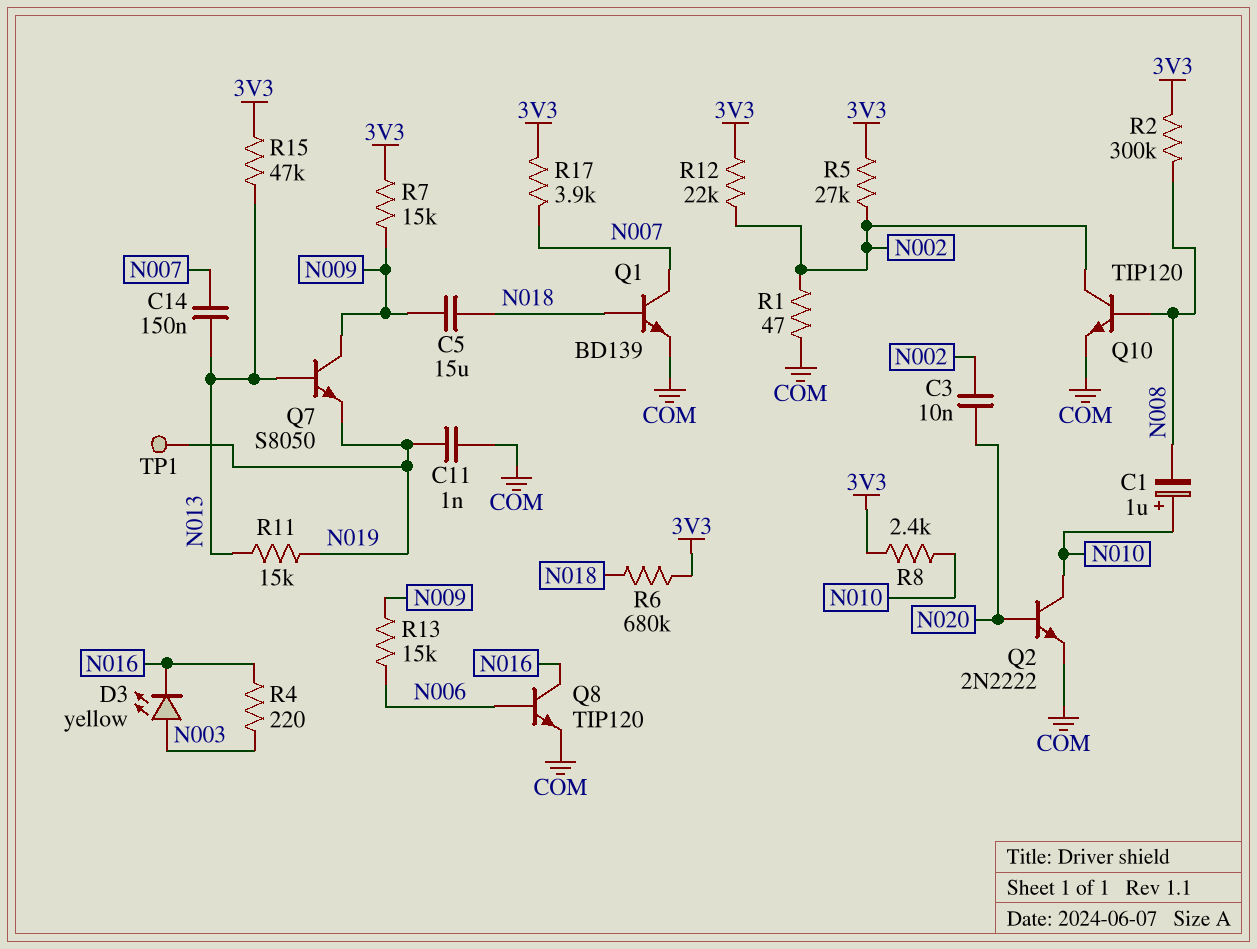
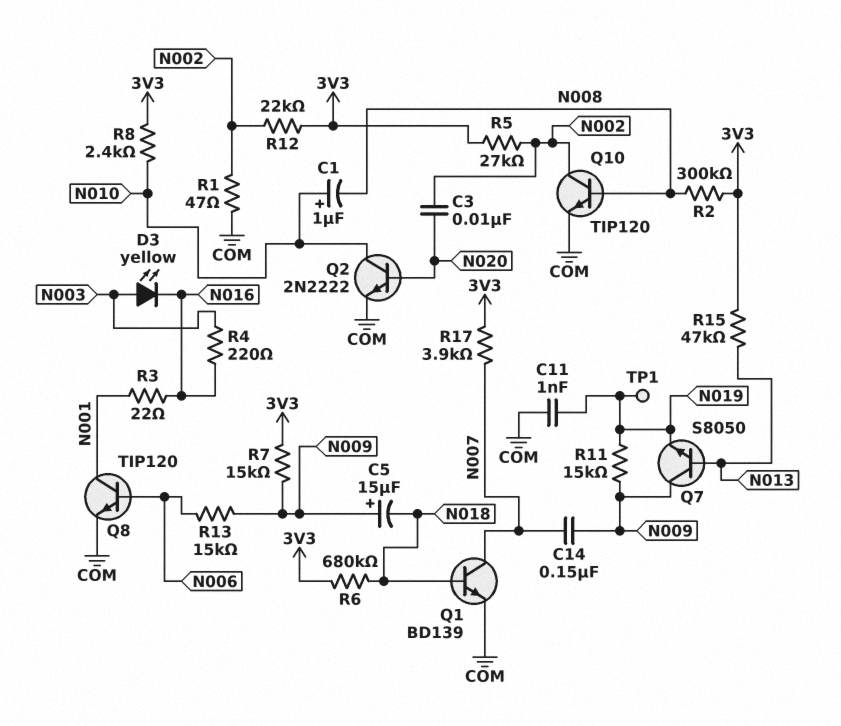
C5: 15uF (N009, N018) -> 15uF (plus N009, minus N018)
C14: 150nF (N007, N013) -> 150nF (N007, N009)
Q8: NPN TIP120 (B N006, C N016, E COM) -> NPN TIP120 (B N006, C N001, E COM)
R3: none -> 22 (N001, N016)
R11: 15k (N013, N019) -> 15k (N009, N019)

